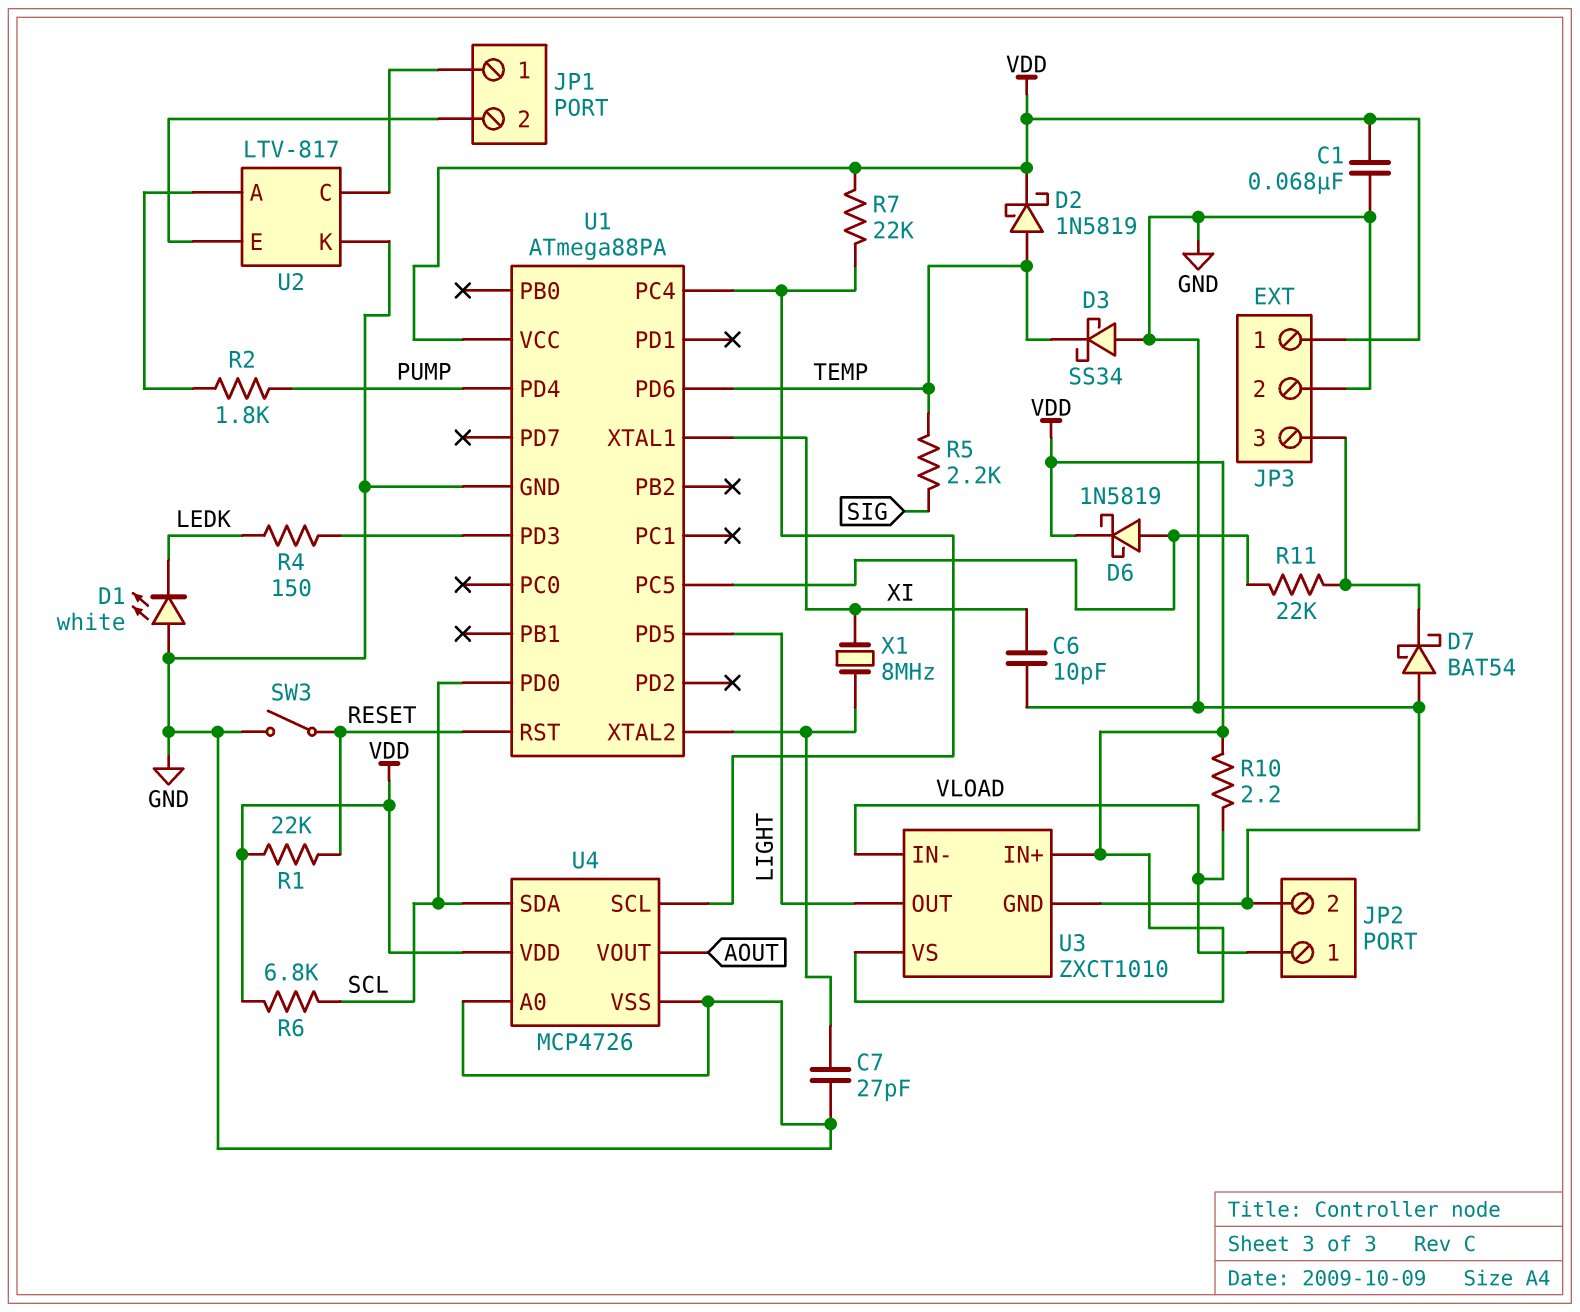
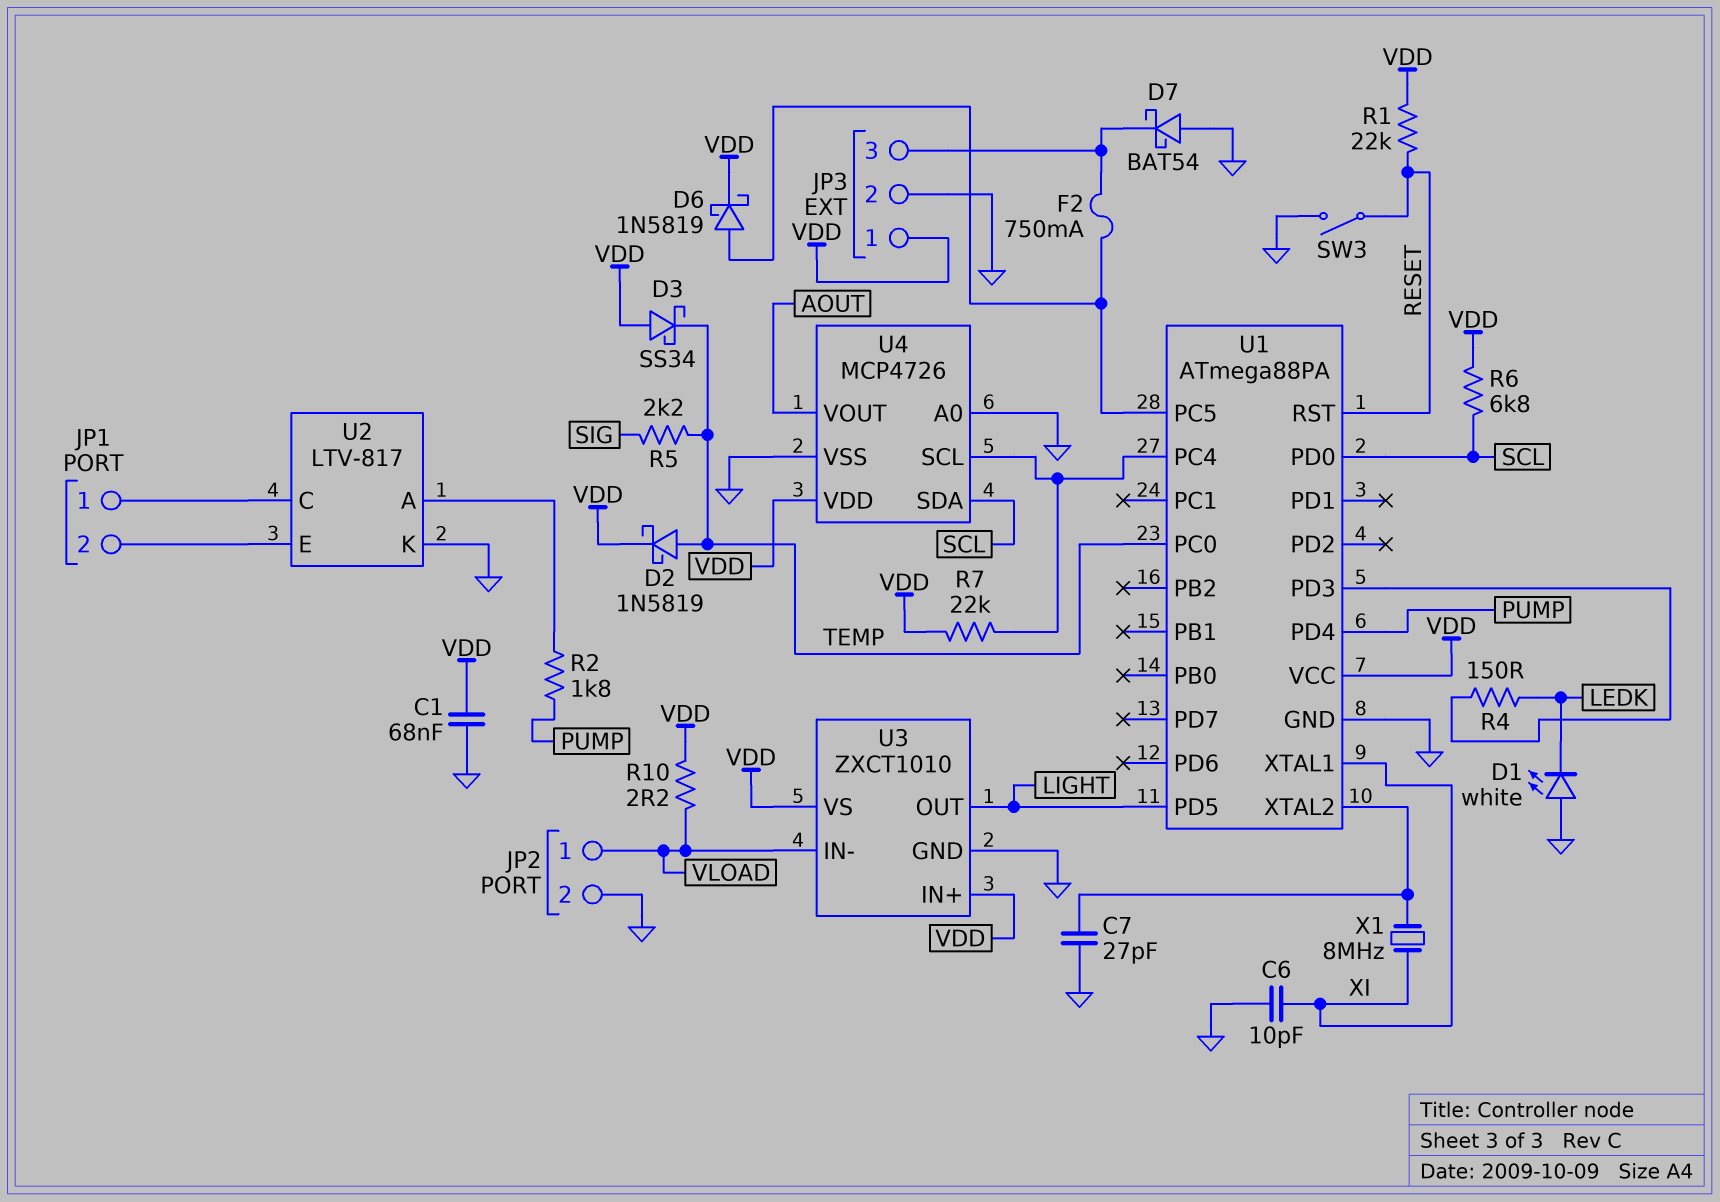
D3: schottky SS34 (A GND, K TEMP) -> schottky SS34 (A VDD, K TEMP)
F2: none -> 750mA (JP3/3, U1/PC5)
R11: 22k (JP3/3, U1/PC5) -> none
U1 pin PC0: none -> TEMP
U1 pin PD6: TEMP -> none

